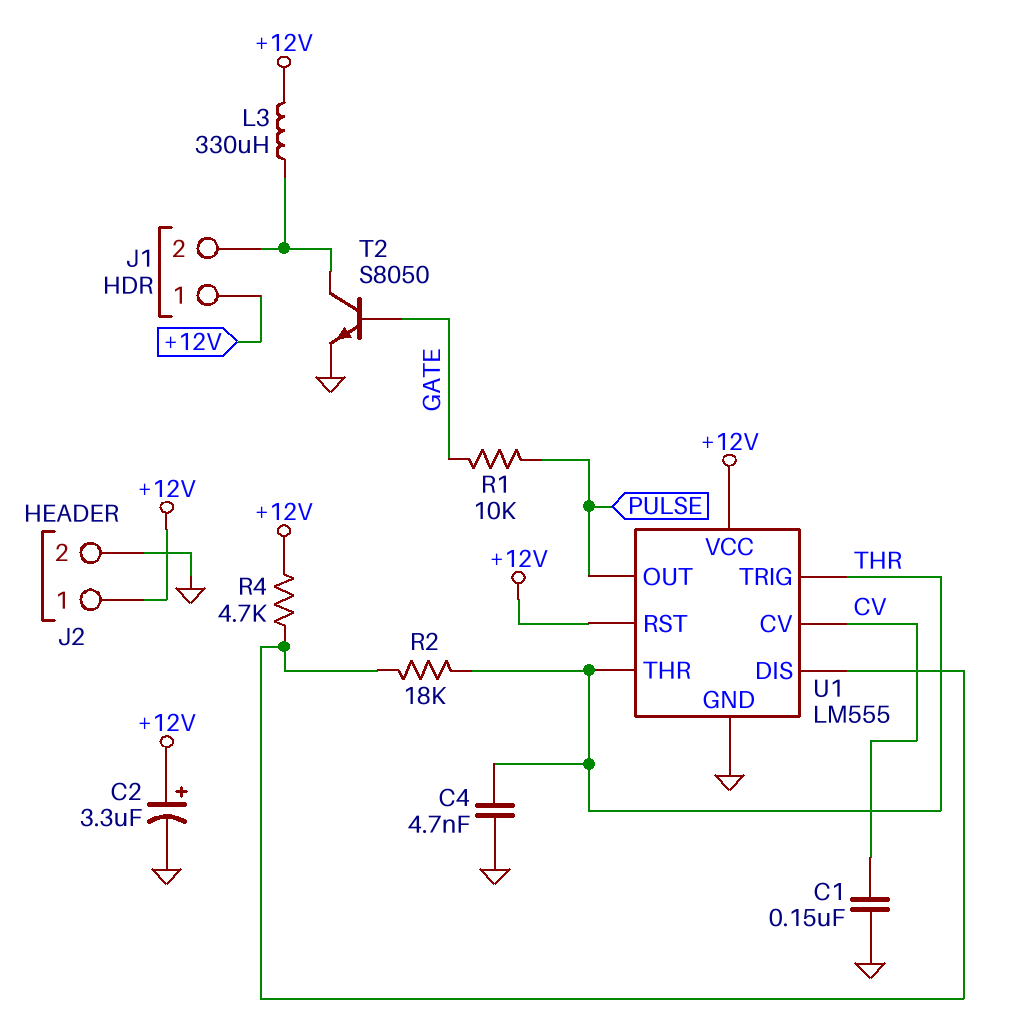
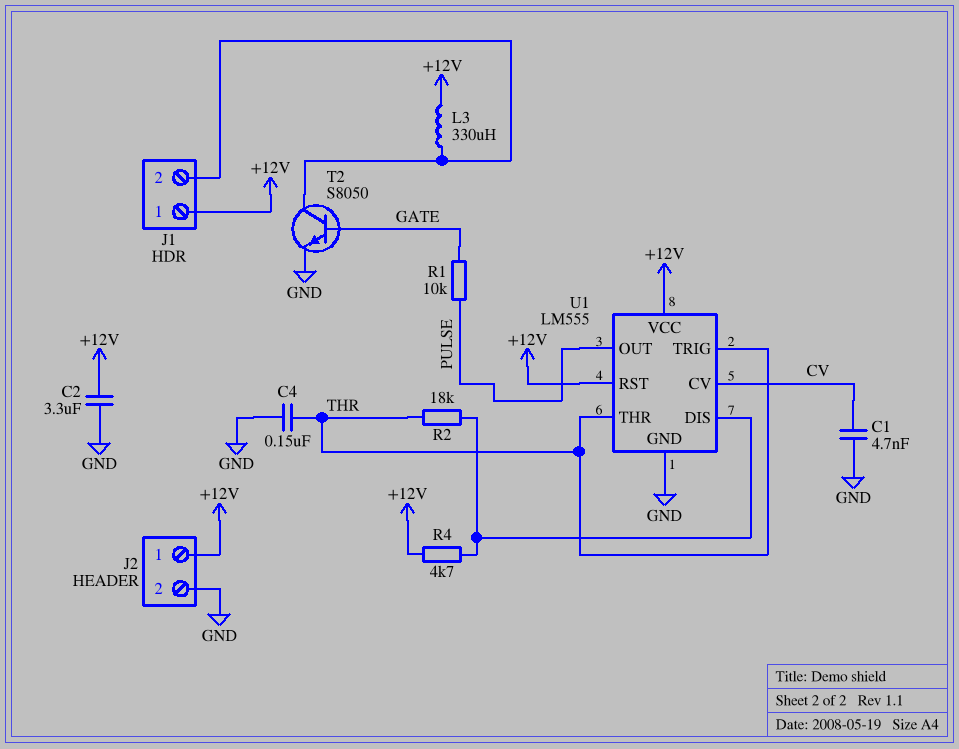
C1: 150nF (CV, GND) -> 4.7nF (CV, GND)
C2: 3.3uF (plus +12V, minus GND) -> 3.3uF (+12V, GND)
C4: 4.7nF (GND, THR) -> 150nF (GND, THR)

